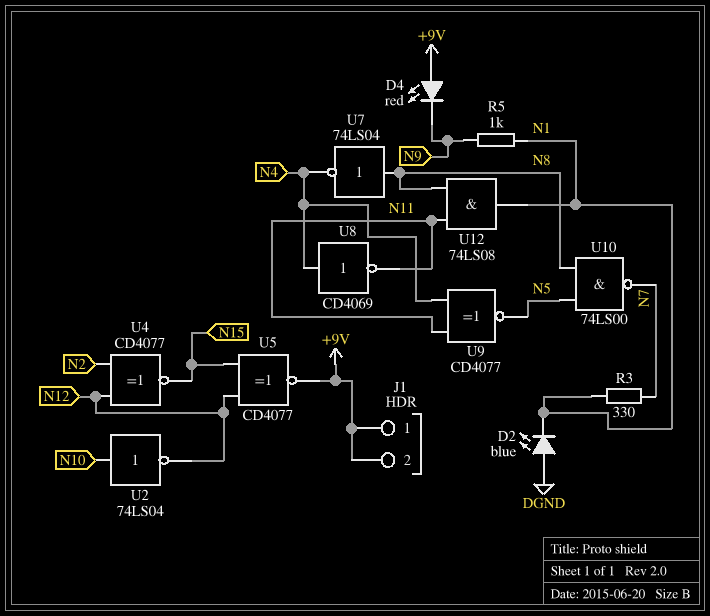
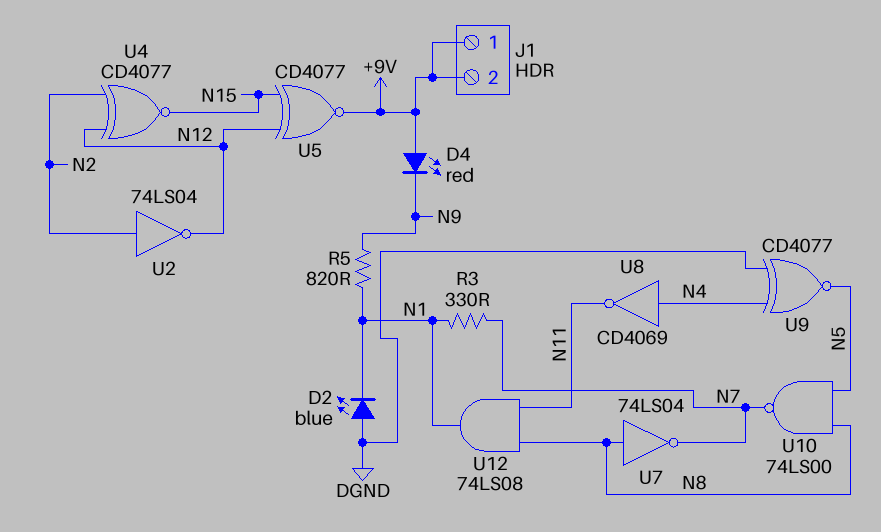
R5: 1k (N1, N9) -> 820 (N1, N9)
U2: NOT 74LS04 (in N10, out N12) -> NOT 74LS04 (in N2, out N12)
U7: NOT 74LS04 (in N8, out N4) -> NOT 74LS04 (in N8, out N7)
U9: XNOR CD4077 (in N4, in N11, out N5) -> XNOR CD4077 (in DGND, in N4, out N5)

